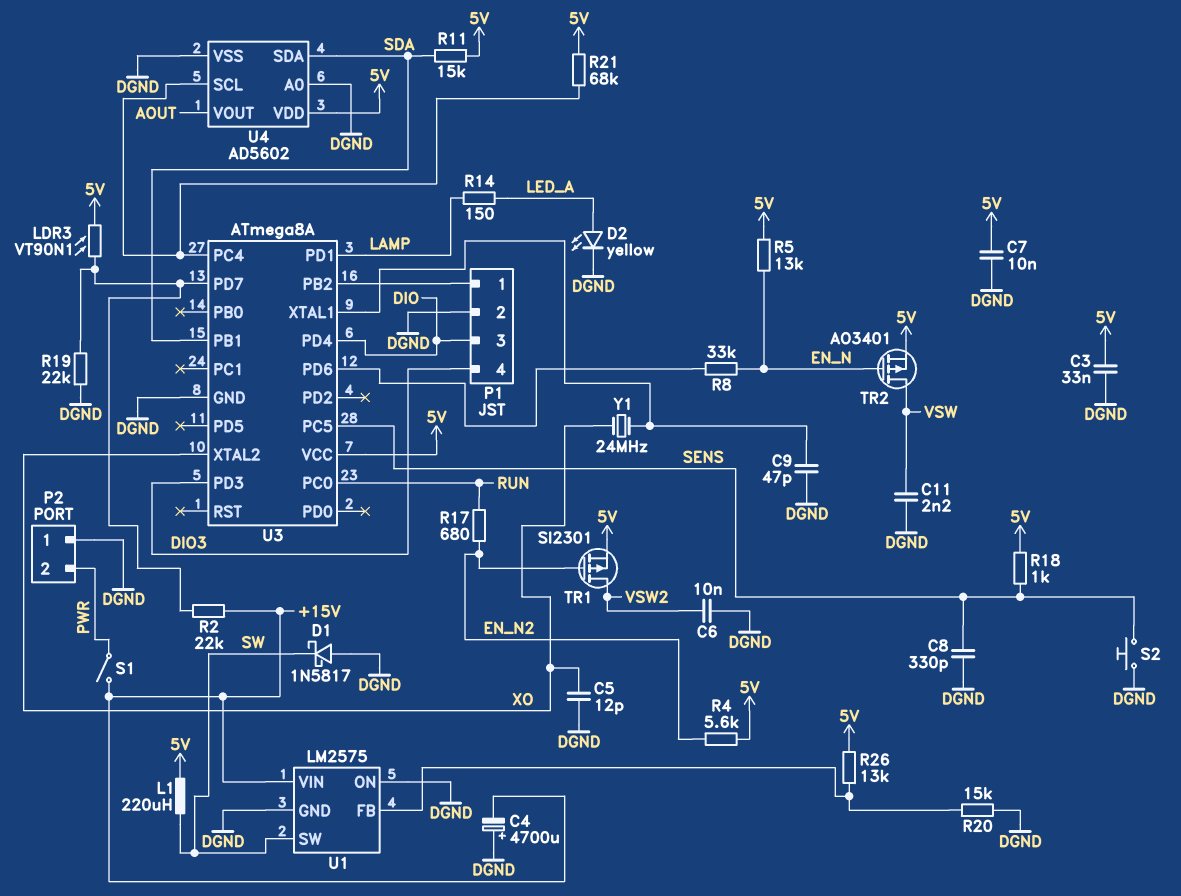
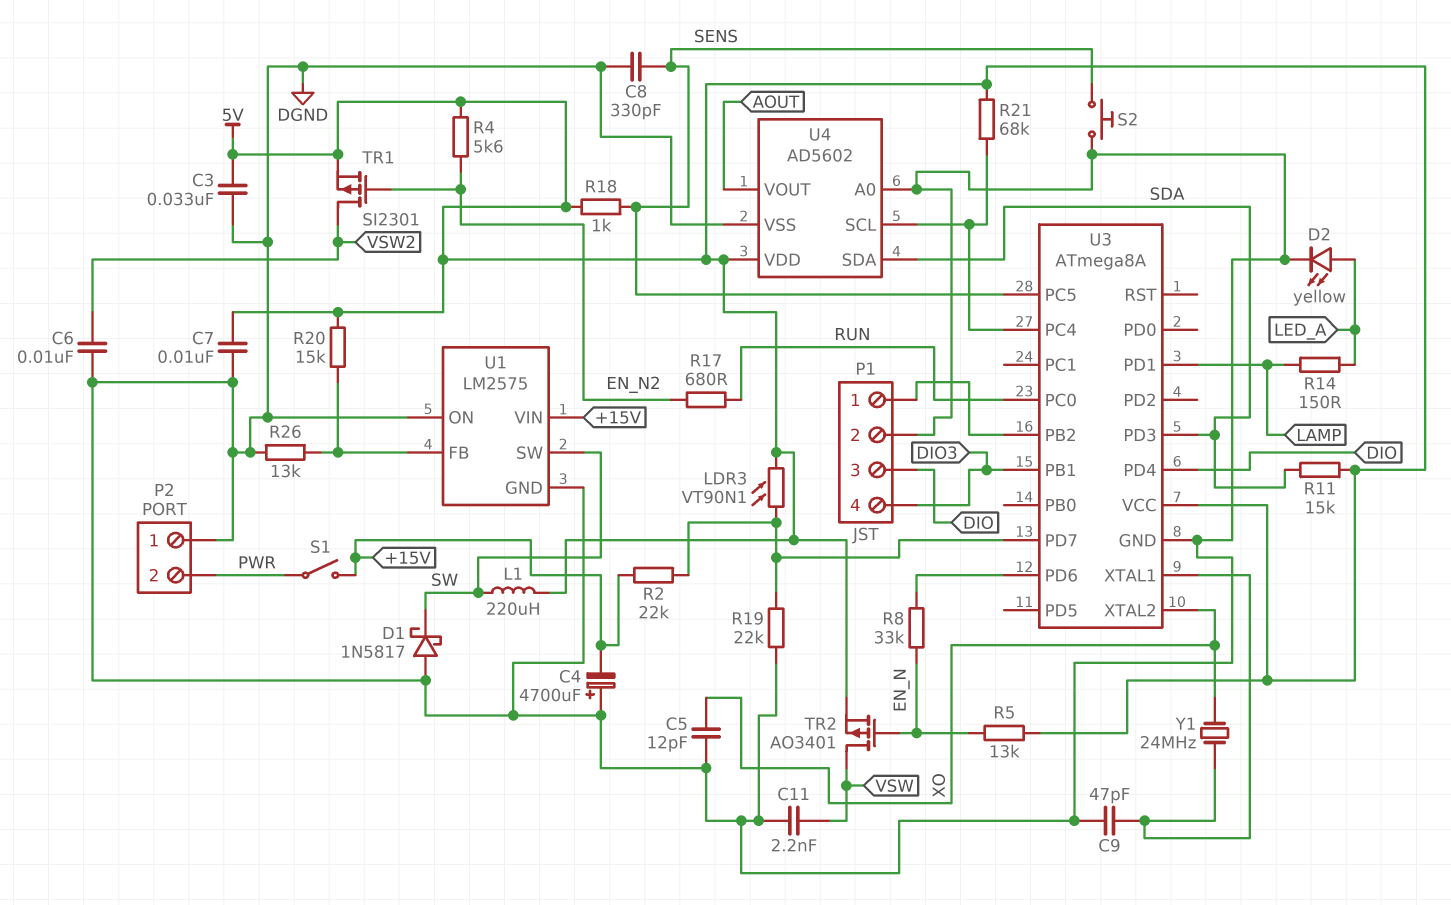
R20: 15k (DGND, U1/FB) -> 15k (5V, U1/FB)
R26: 13k (5V, U1/FB) -> 13k (DGND, U1/FB)
U3 pin PB1: SDA -> DIO3
U3 pin PD3: DIO3 -> SDA

